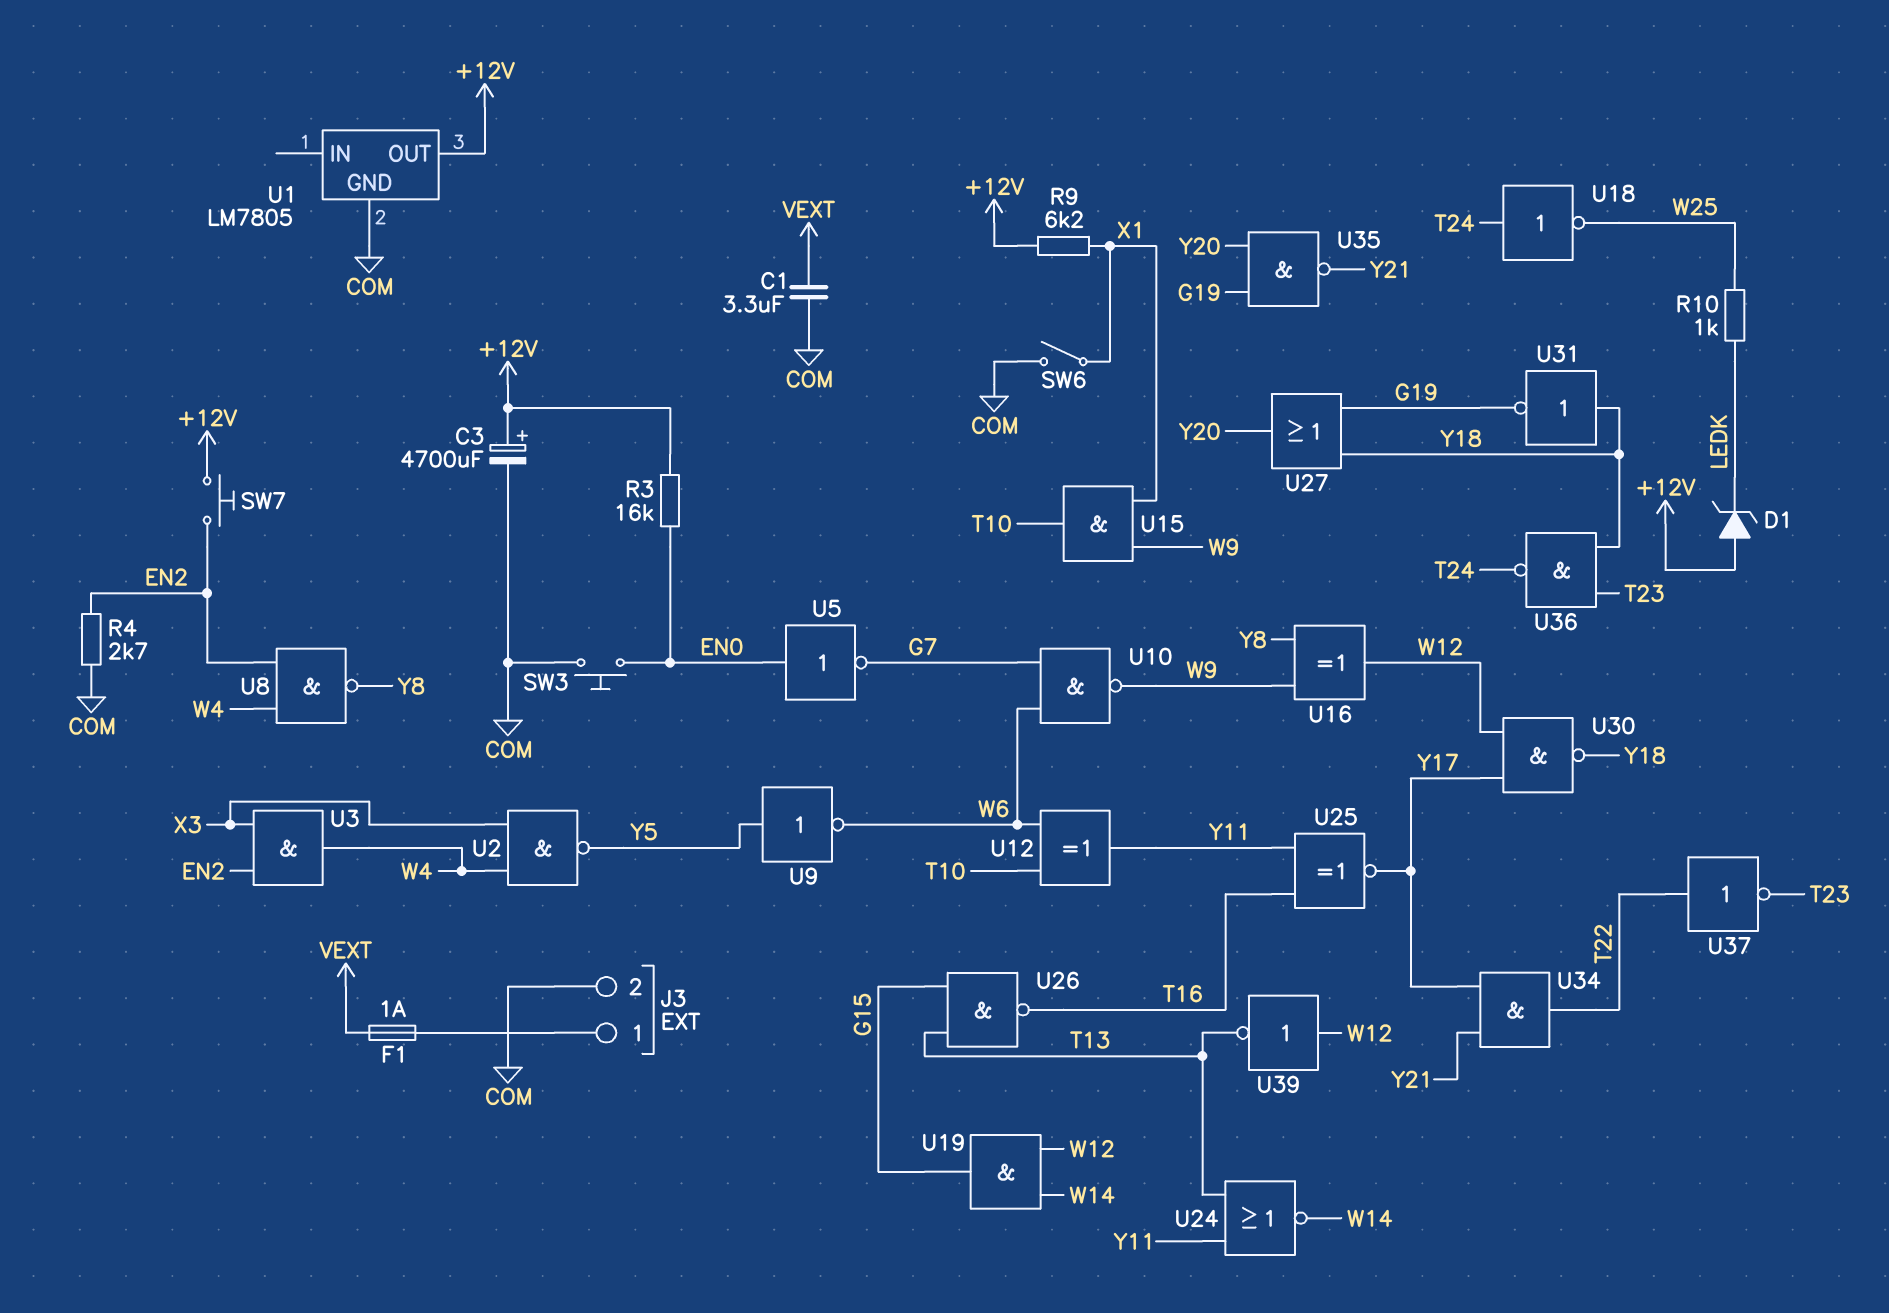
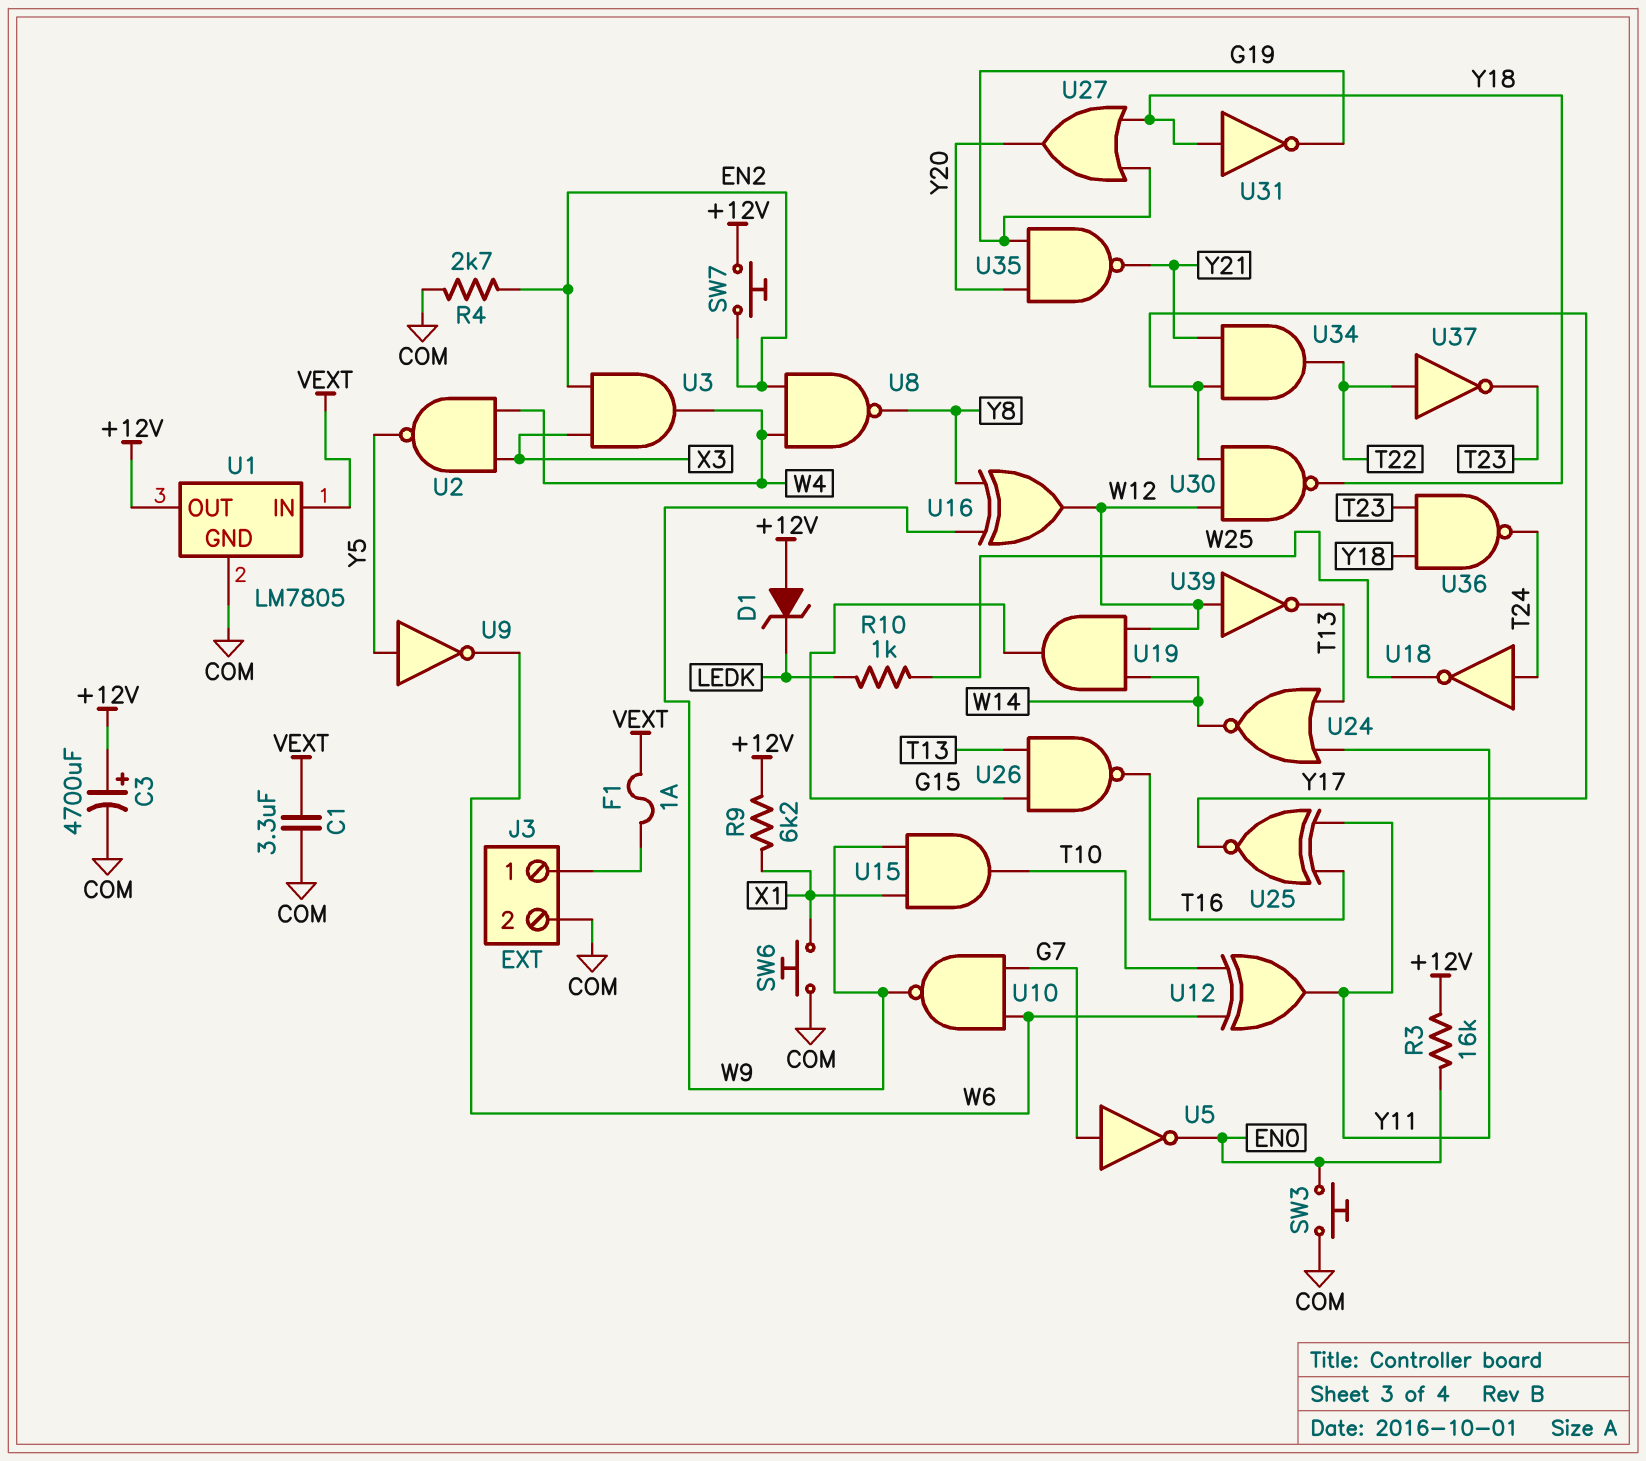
SW6: switch (COM, X1) -> button (COM, X1)
U1 pin IN: none -> VEXT
U5: NOT (in EN0, out G7) -> NOT (in G7, out EN0)

